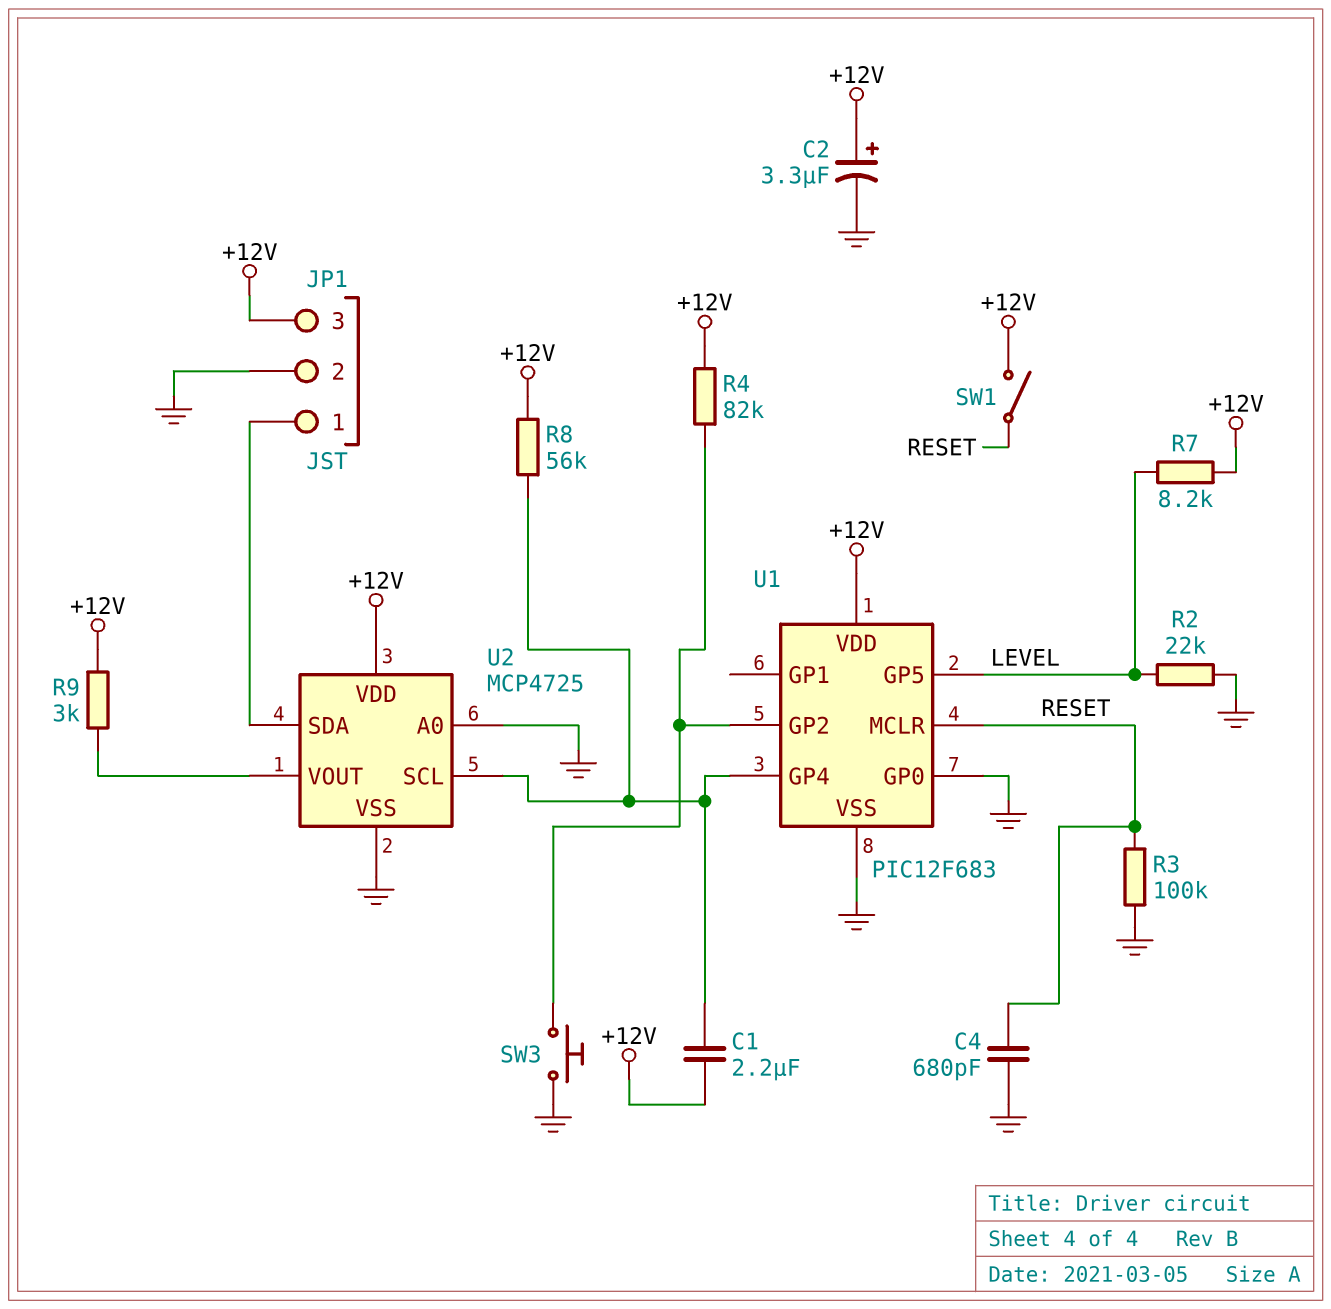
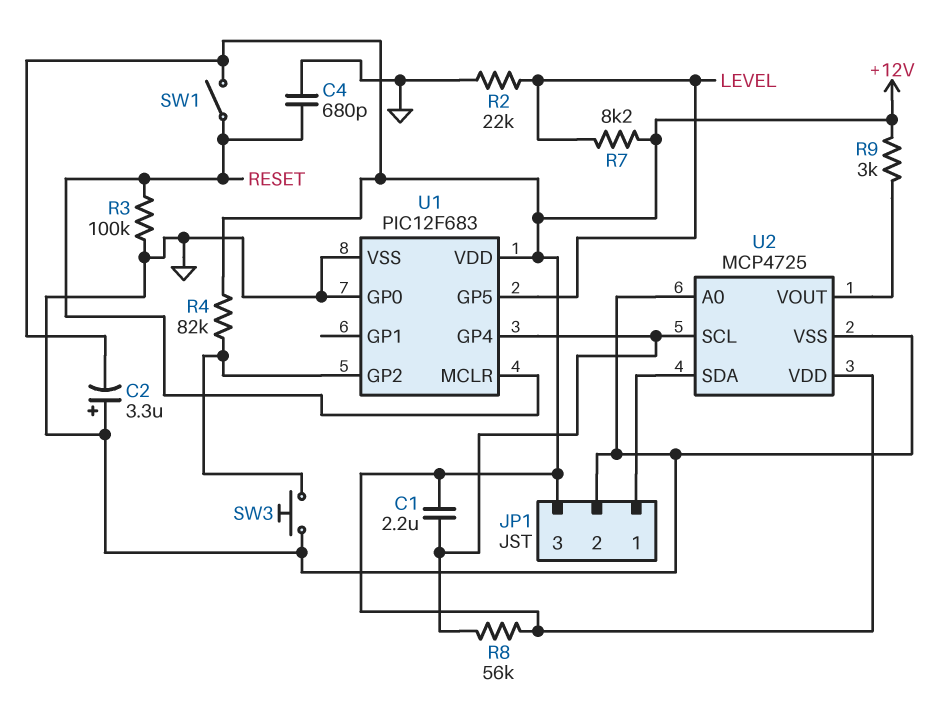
C2: 3.3uF (plus +12V, minus GND) -> 3.3uF (plus GND, minus +12V)

